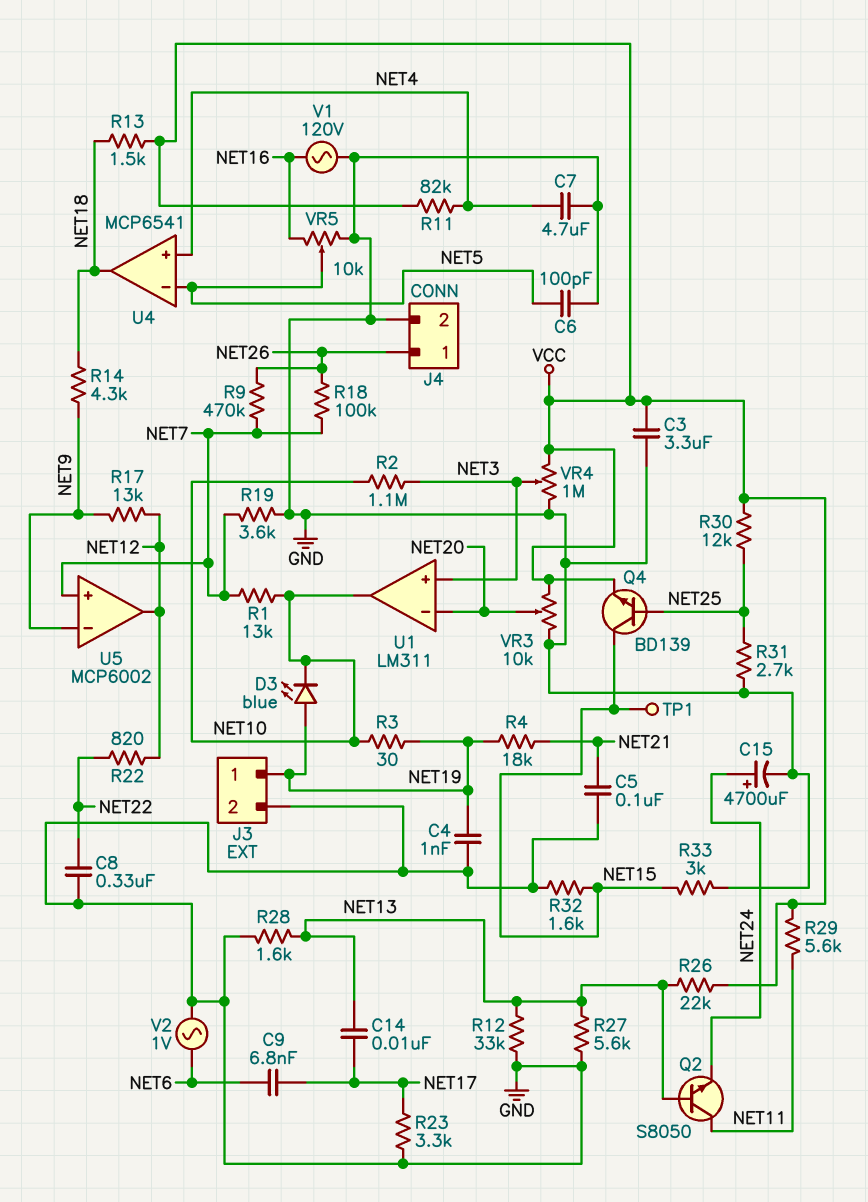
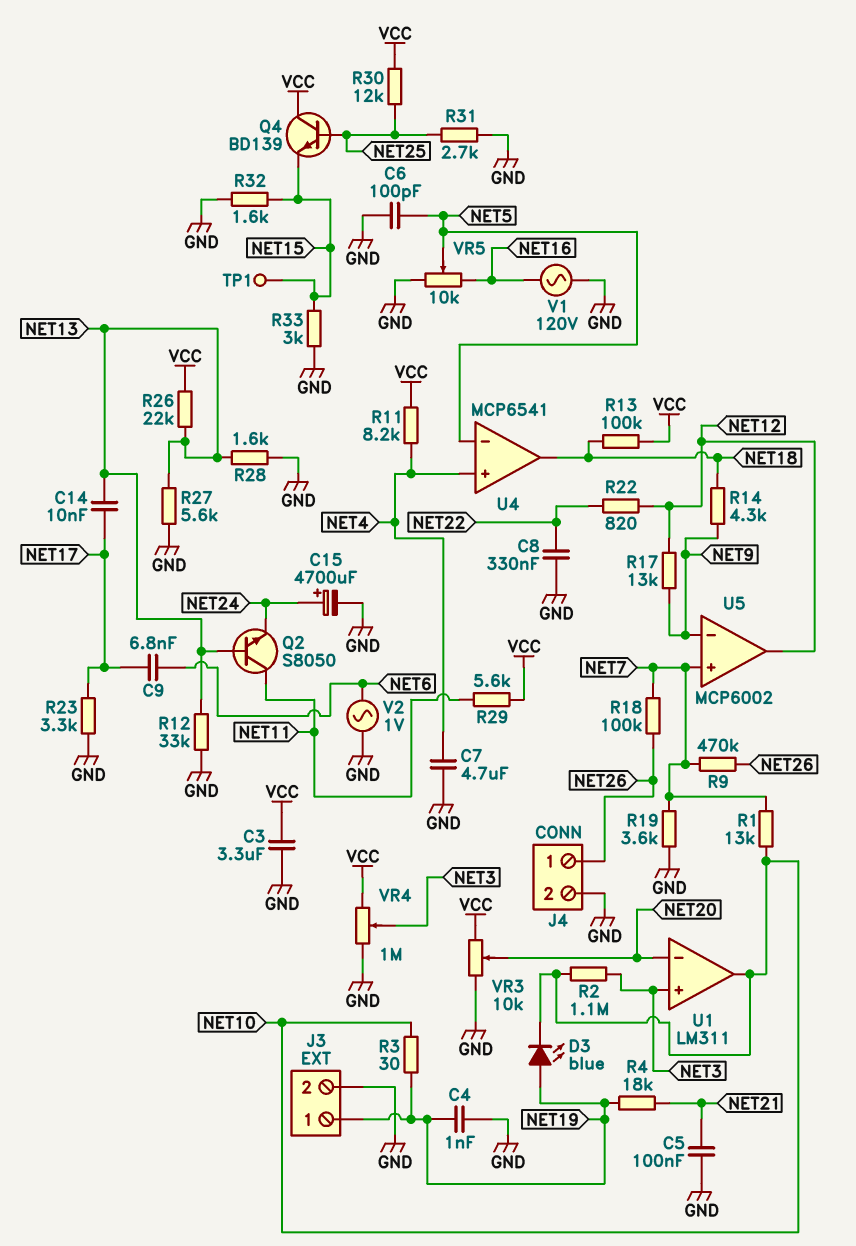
Q4: NPN BD139 (B NET25, C NET15, E VCC) -> NPN BD139 (B NET25, C VCC, E NET15)
R11: 82k (NET4, VCC) -> 8.2k (NET4, VCC)
R13: 1.5k (NET18, VCC) -> 100k (NET18, VCC)

